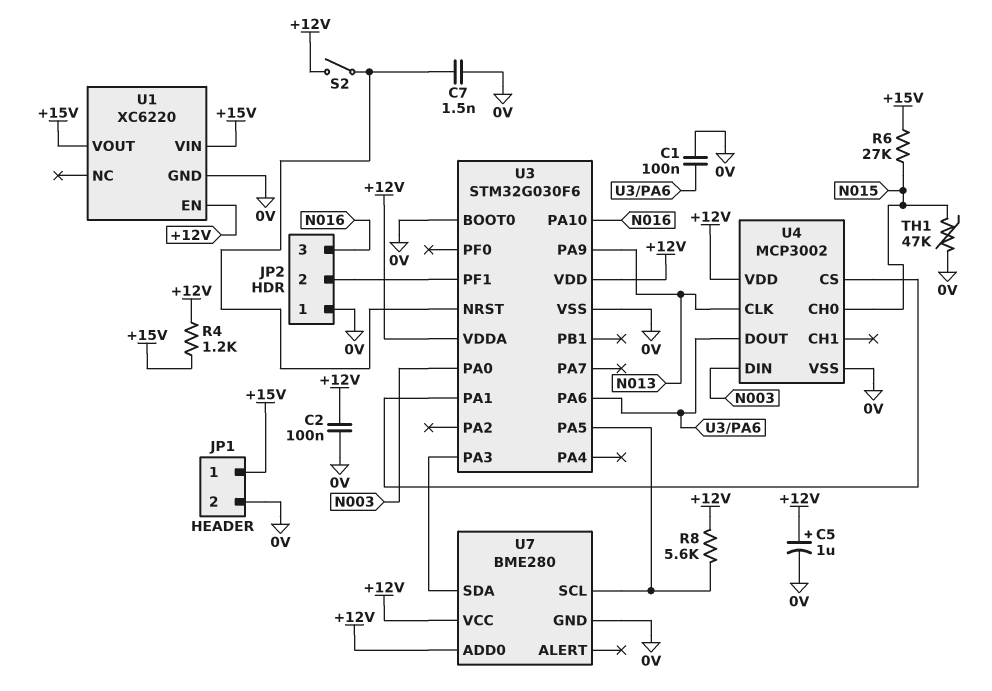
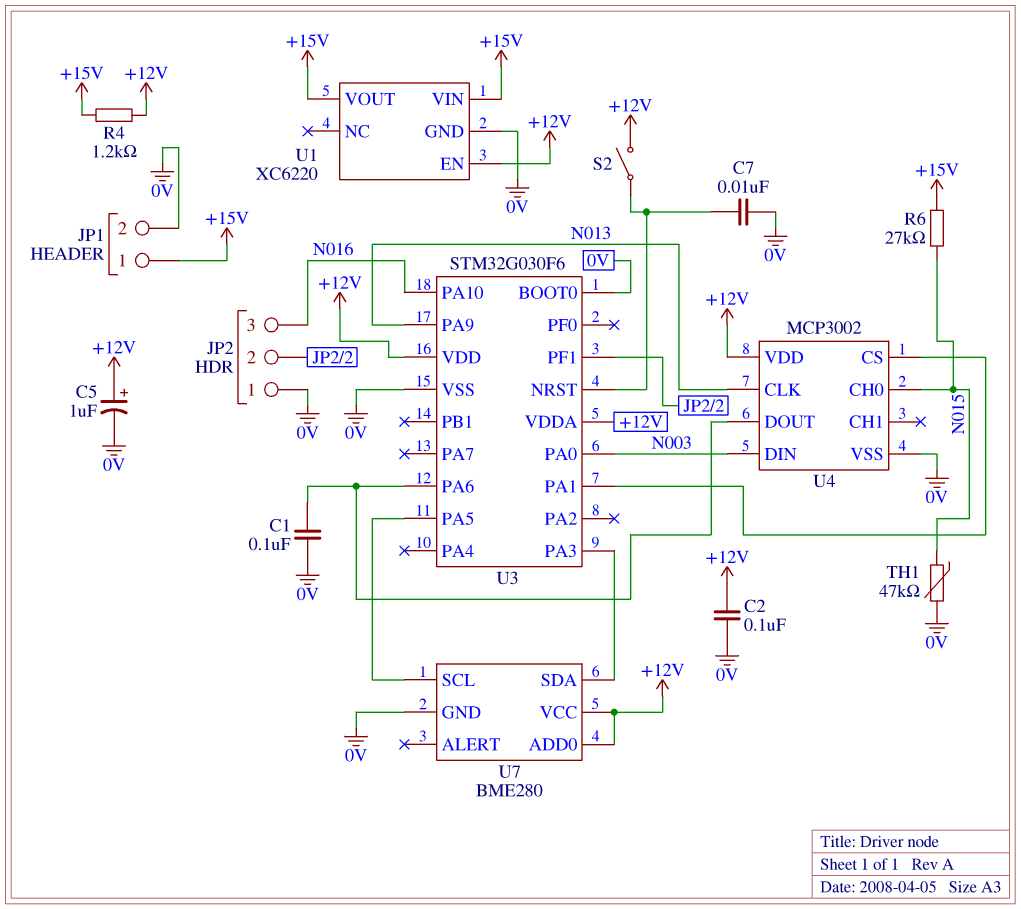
C7: 1.5nF (0V, U3/NRST) -> 10nF (0V, U3/NRST)
R8: 5.6k (+12V, U3/PA5) -> none

